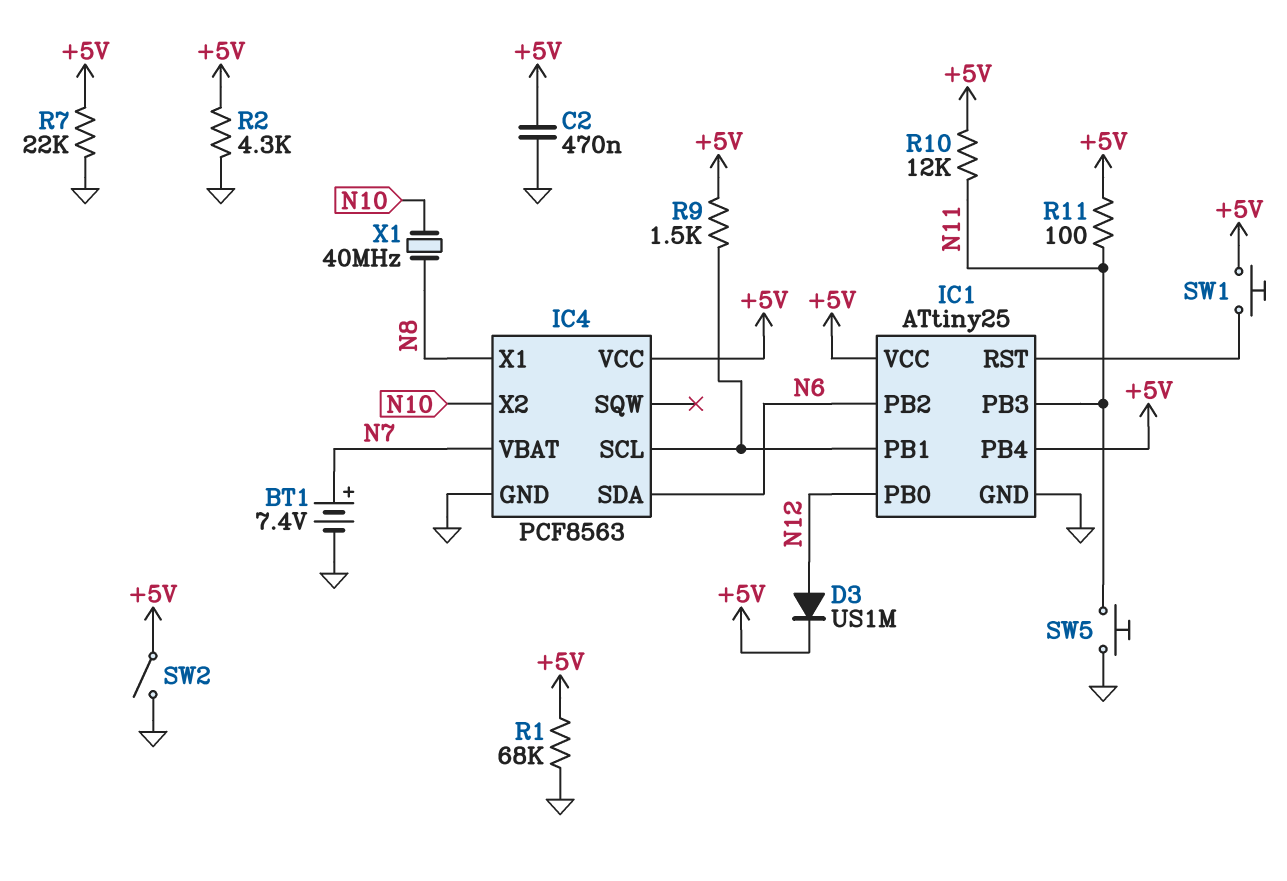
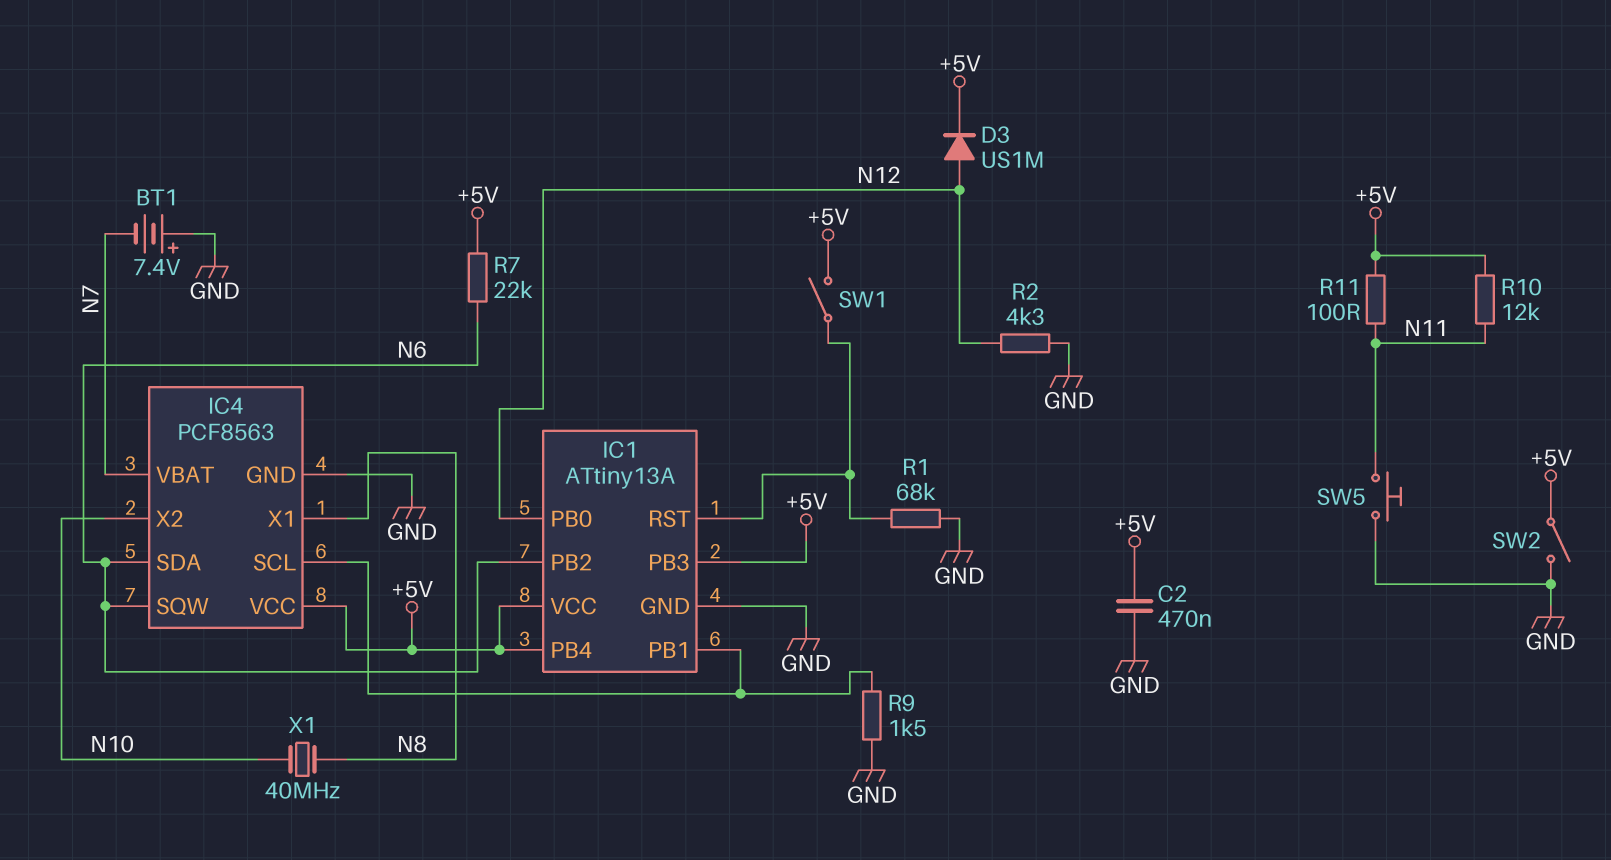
BT1: 7.4V (plus N7, minus GND) -> 7.4V (plus GND, minus N7)
IC1: ATtiny25 -> ATtiny13A
IC1 pin PB3: N11 -> +5V
IC4 pin SQW: none -> N6
R1: 68k (+5V, GND) -> 68k (GND, IC1/RST)
R2: 4.3k (+5V, GND) -> 4.3k (GND, N12)
R7: 22k (+5V, GND) -> 22k (+5V, N6)
R9: 1.5k (+5V, IC1/PB1) -> 1.5k (GND, IC1/PB1)
SW1: button (+5V, IC1/RST) -> switch (+5V, IC1/RST)

